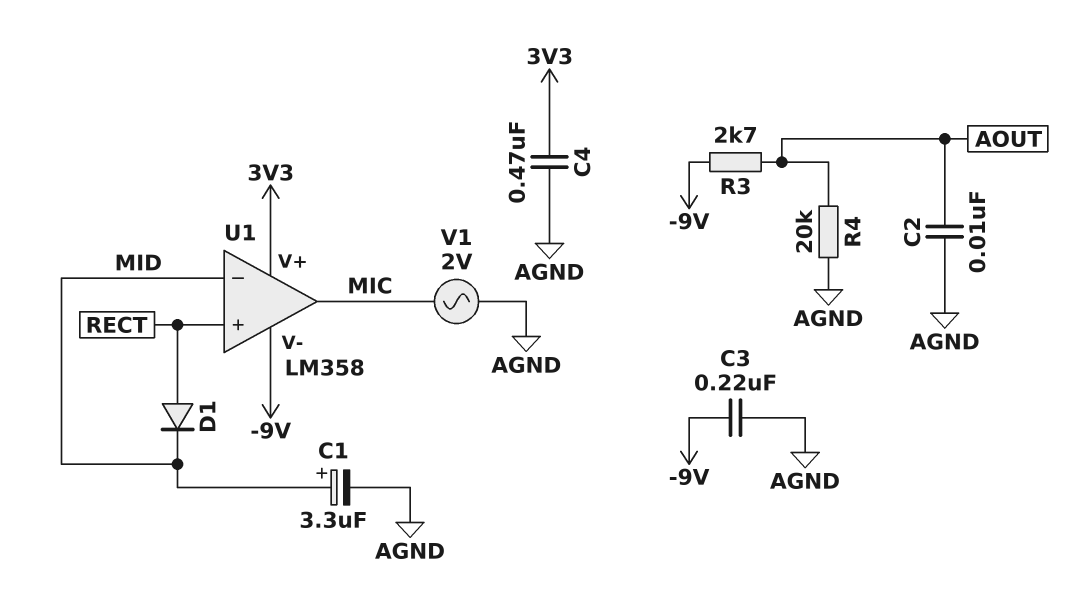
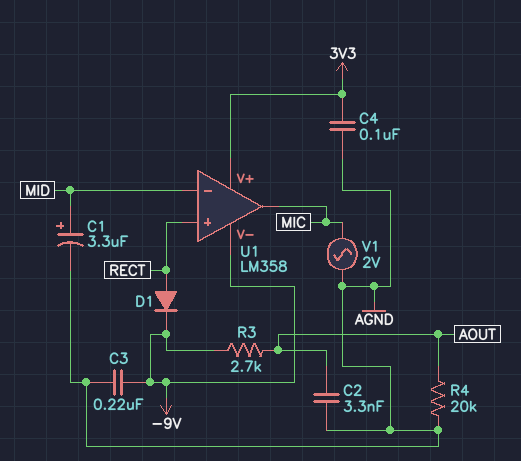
C2: 10nF (AGND, AOUT) -> 3.3nF (AGND, AOUT)
C4: 470nF (3V3, AGND) -> 100nF (3V3, AGND)
D1: diode (A RECT, K MID) -> diode (A RECT, K -9V)

